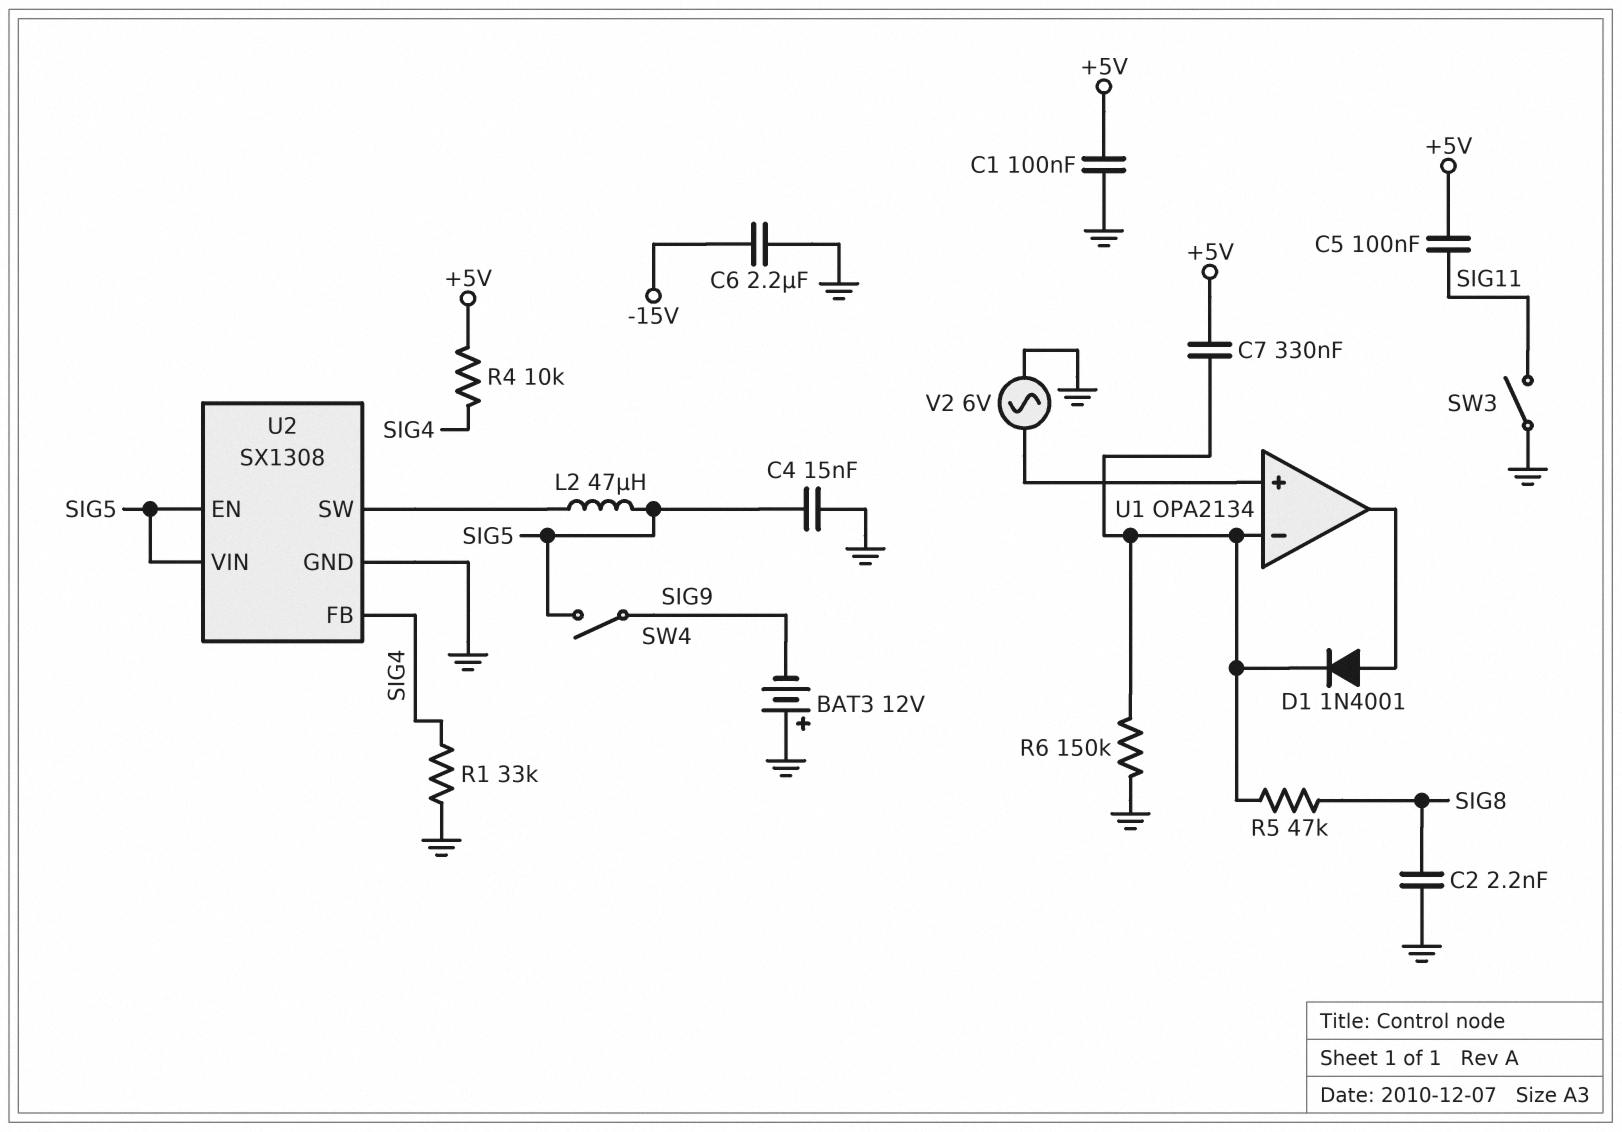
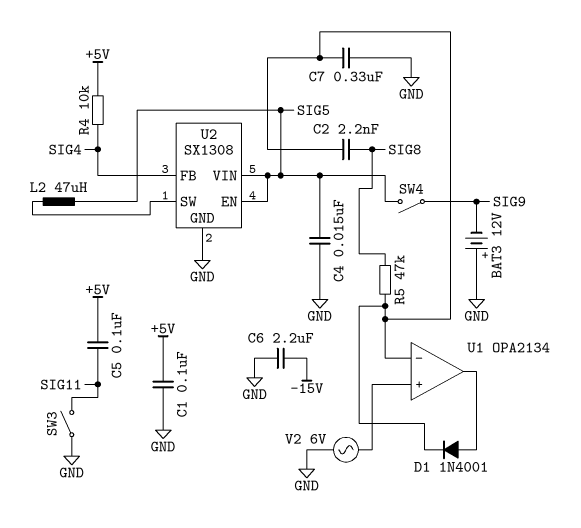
C2: 2.2nF (GND, SIG8) -> 2.2nF (SIG8, U1/in-)
C7: 330nF (+5V, U1/in-) -> 330nF (GND, U1/in-)
R1: 33k (GND, SIG4) -> none
R6: 150k (GND, U1/in-) -> none

